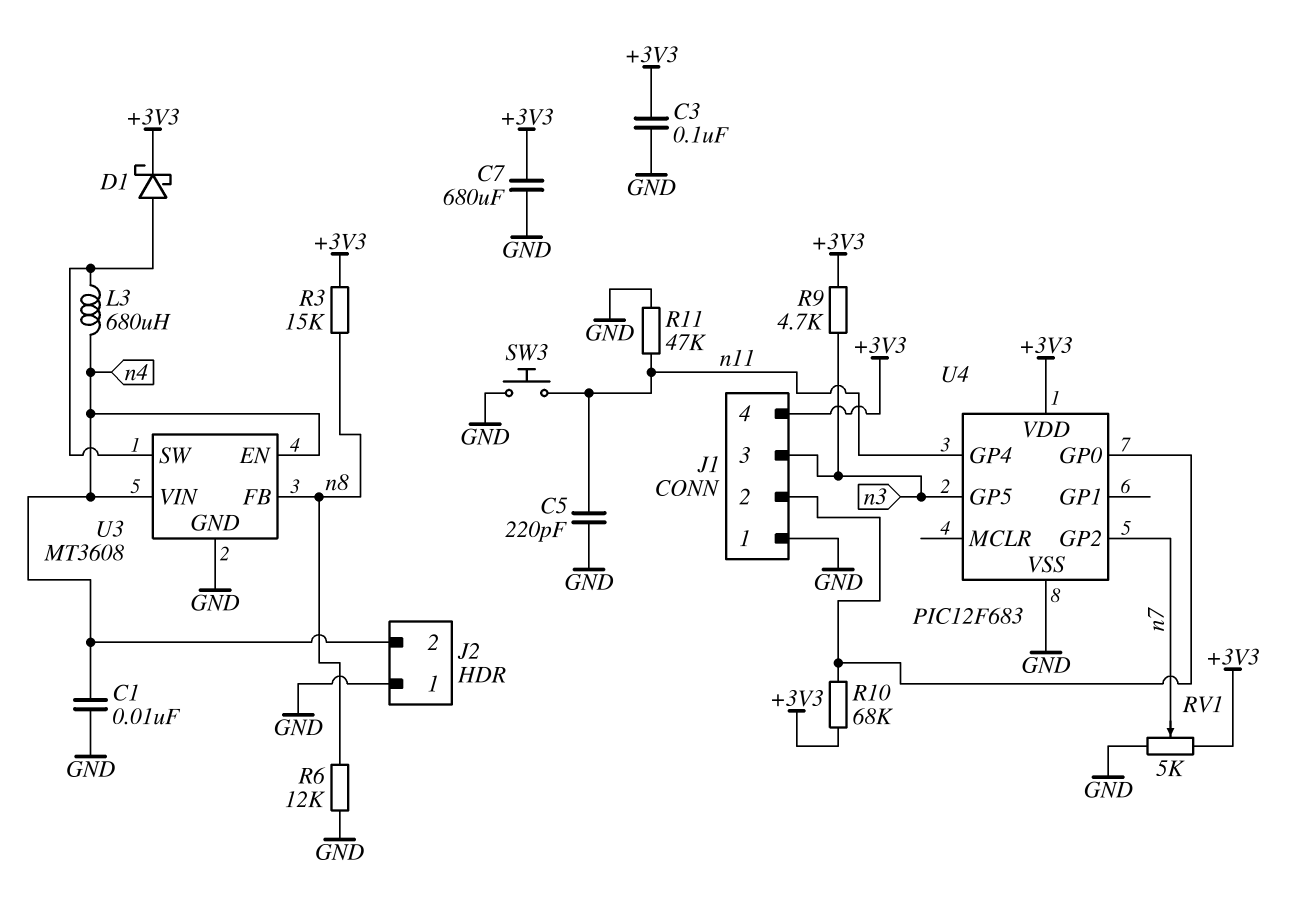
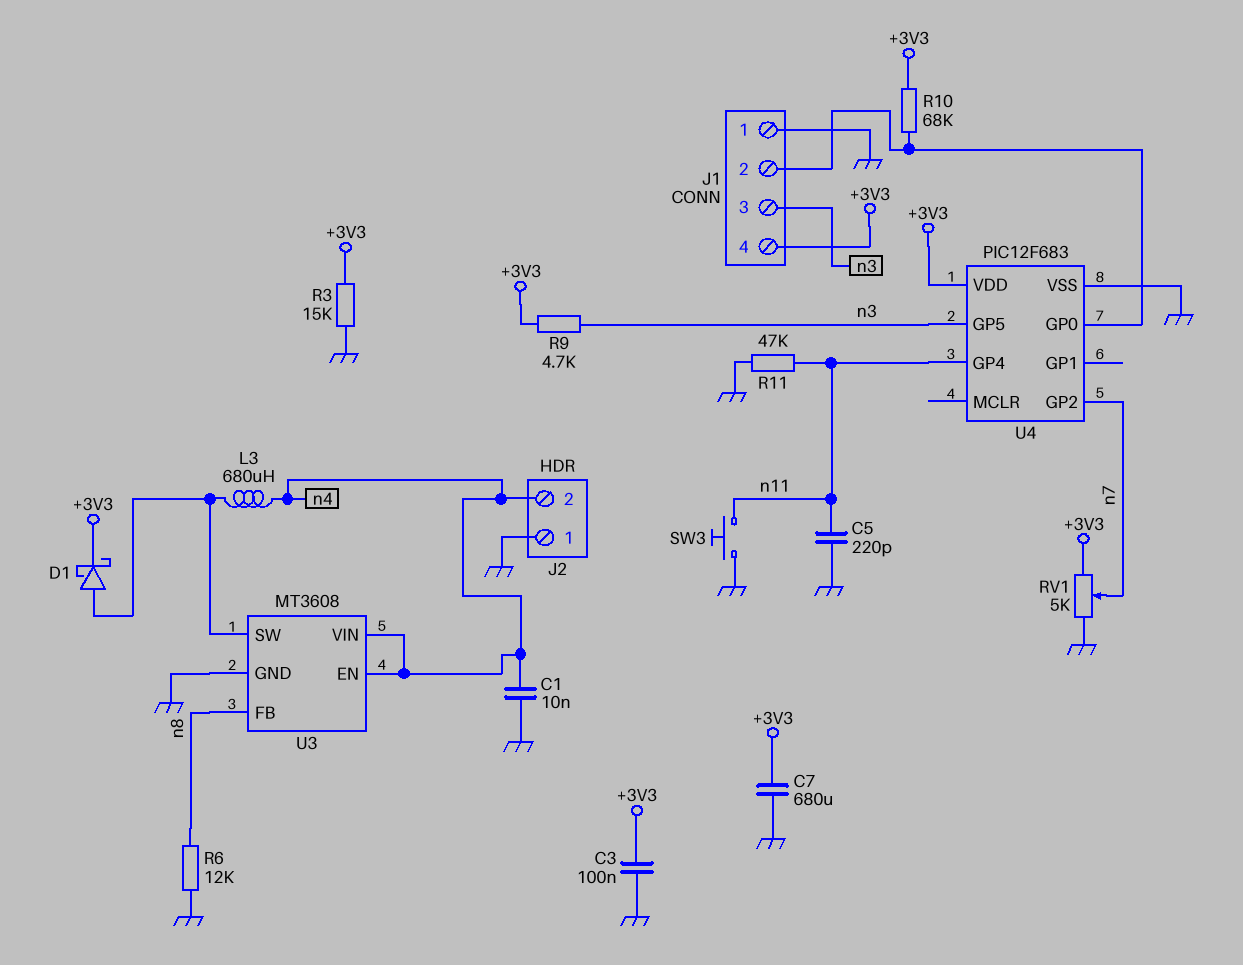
R3: 15k (+3V3, n8) -> 15k (+3V3, GND)

